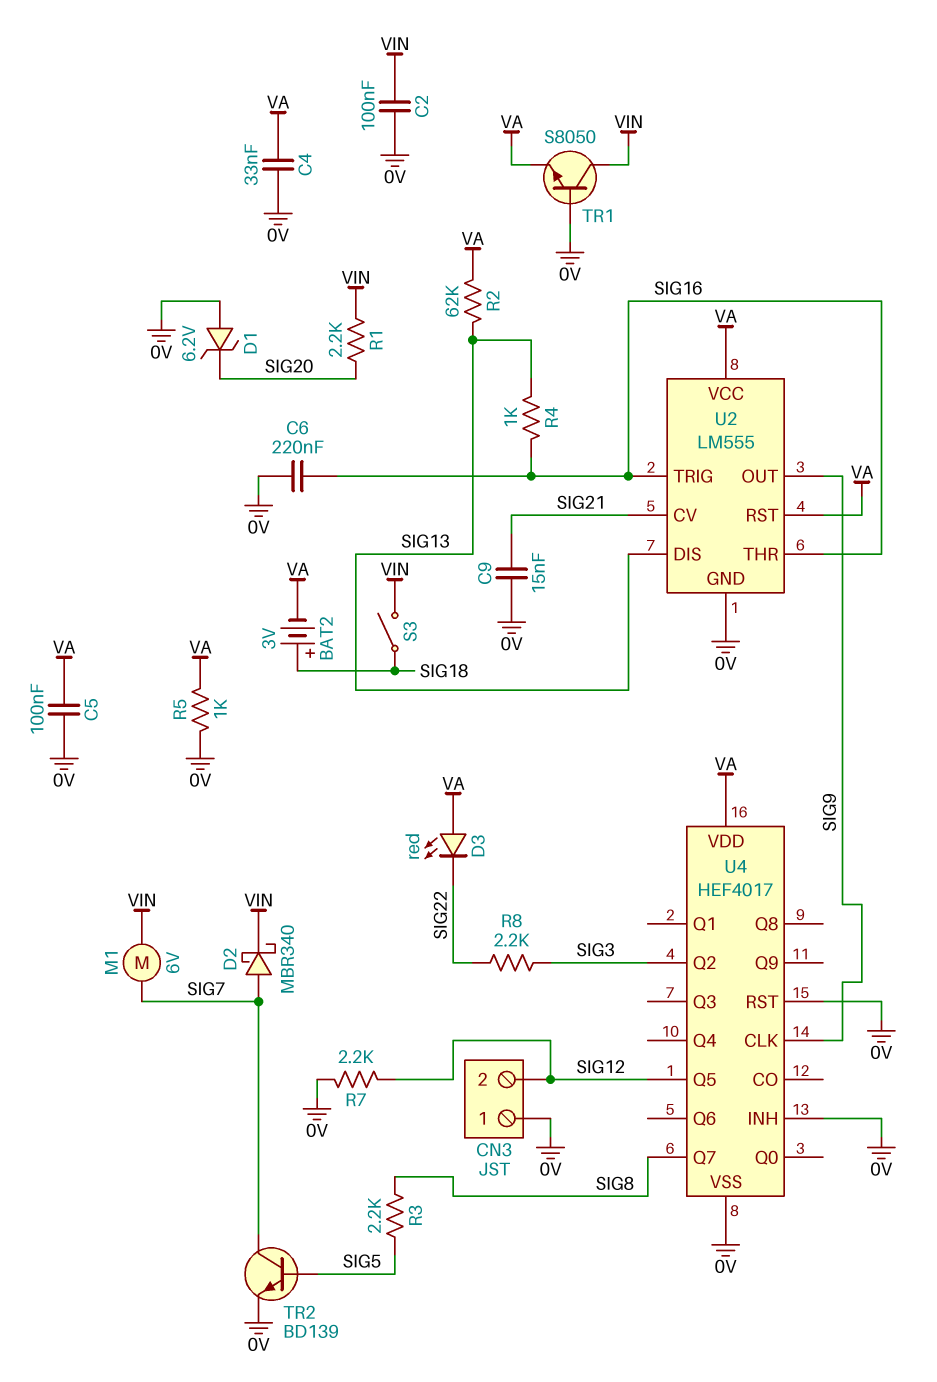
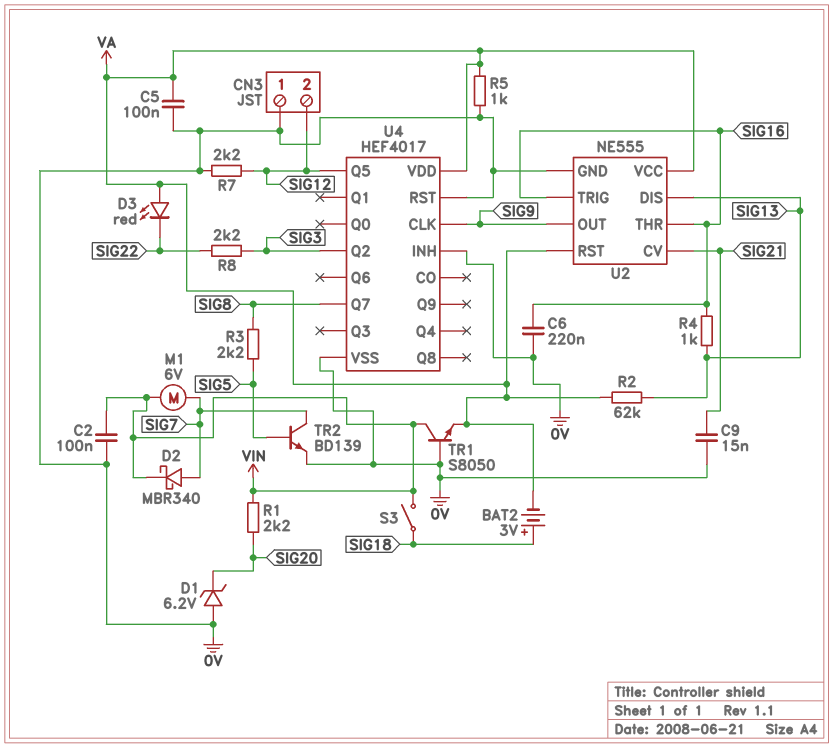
C4: 33nF (0V, VA) -> none
U2: LM555 -> NE555

